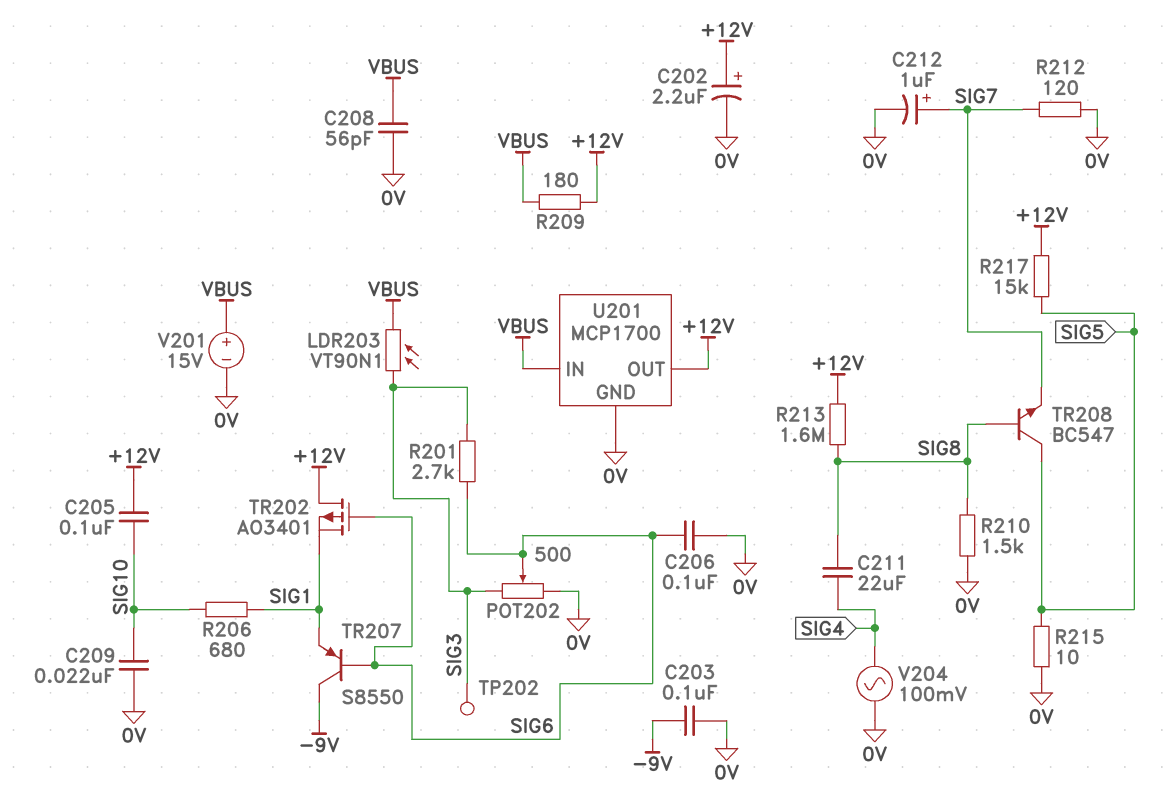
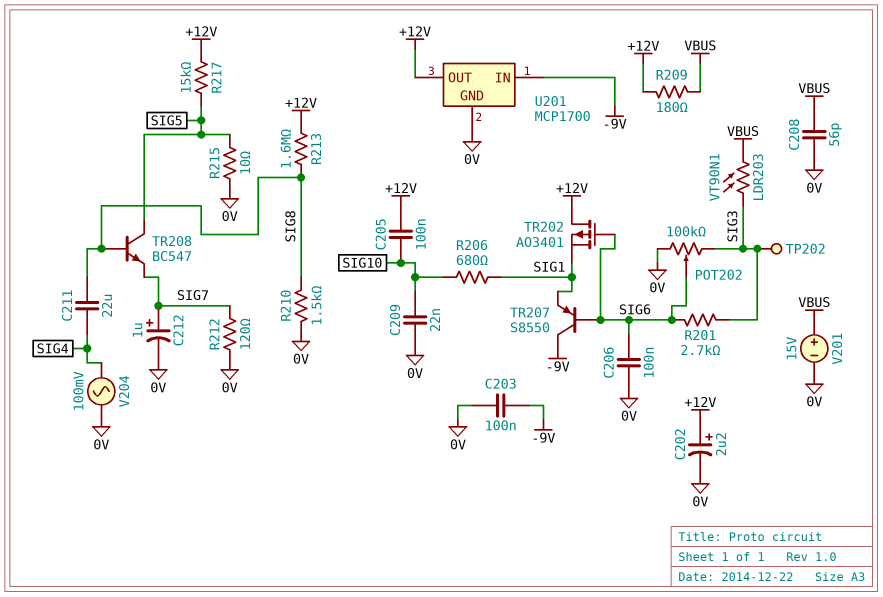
POT202: 500 (0V, SIG3, wiper SIG6) -> 100k (0V, SIG3, wiper SIG6)
U201 pin IN: VBUS -> -9V

